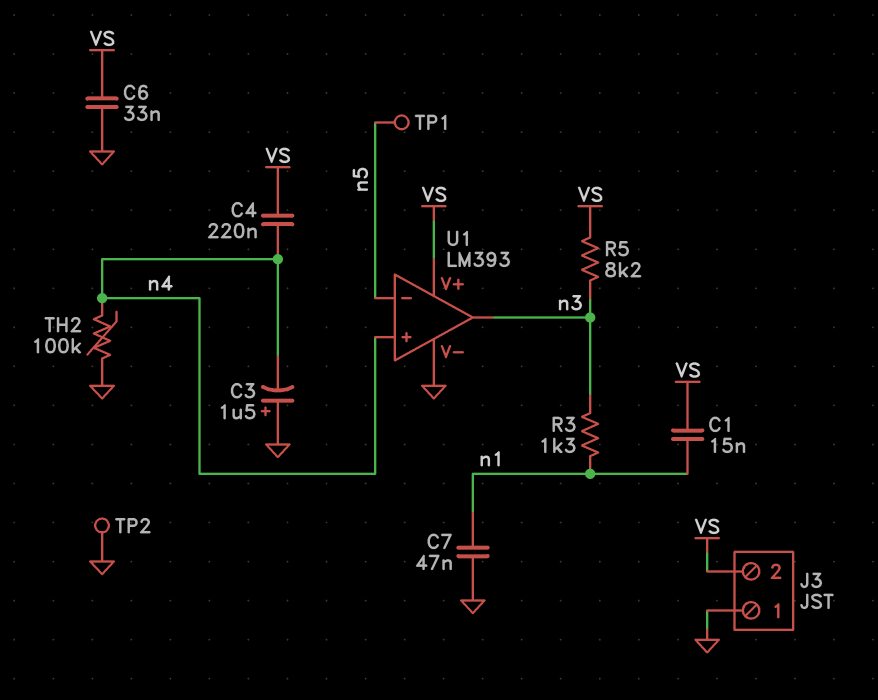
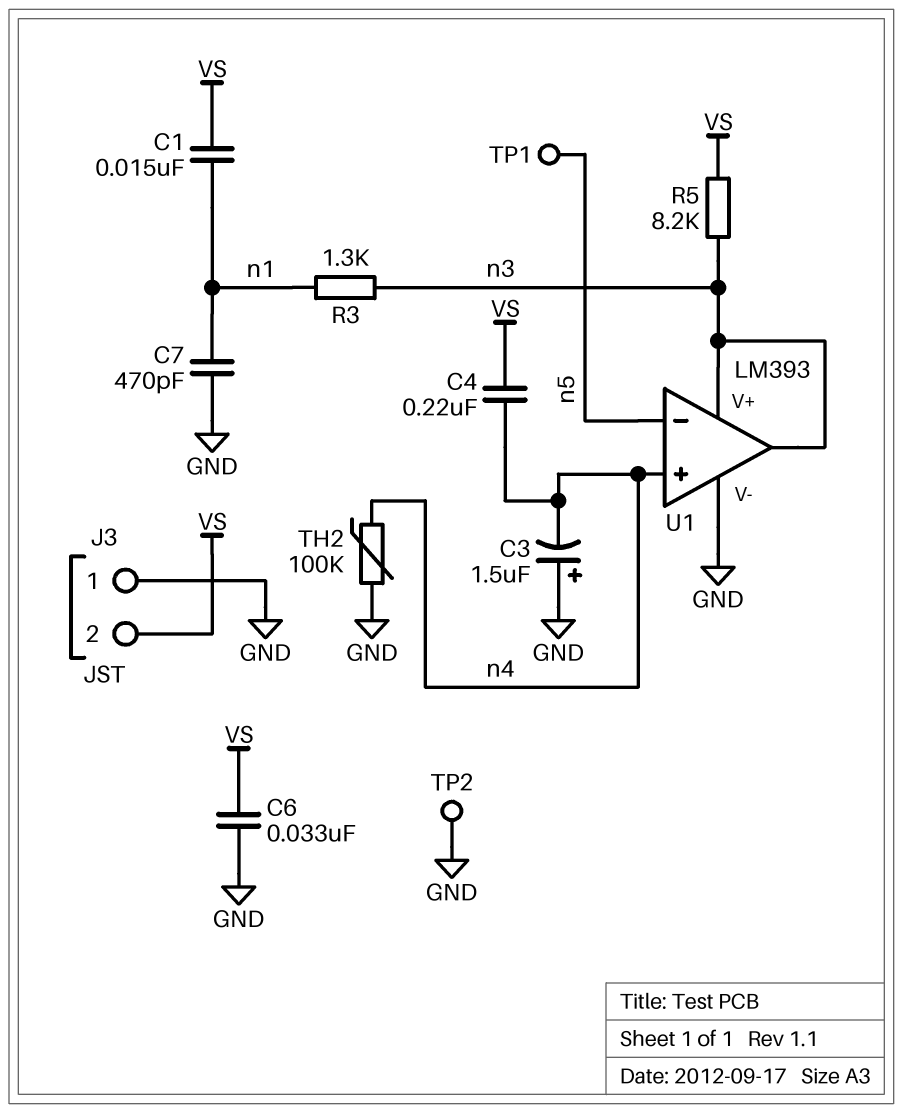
C7: 47nF (GND, n1) -> 470pF (GND, n1)
U1 pin V+: VS -> n3

